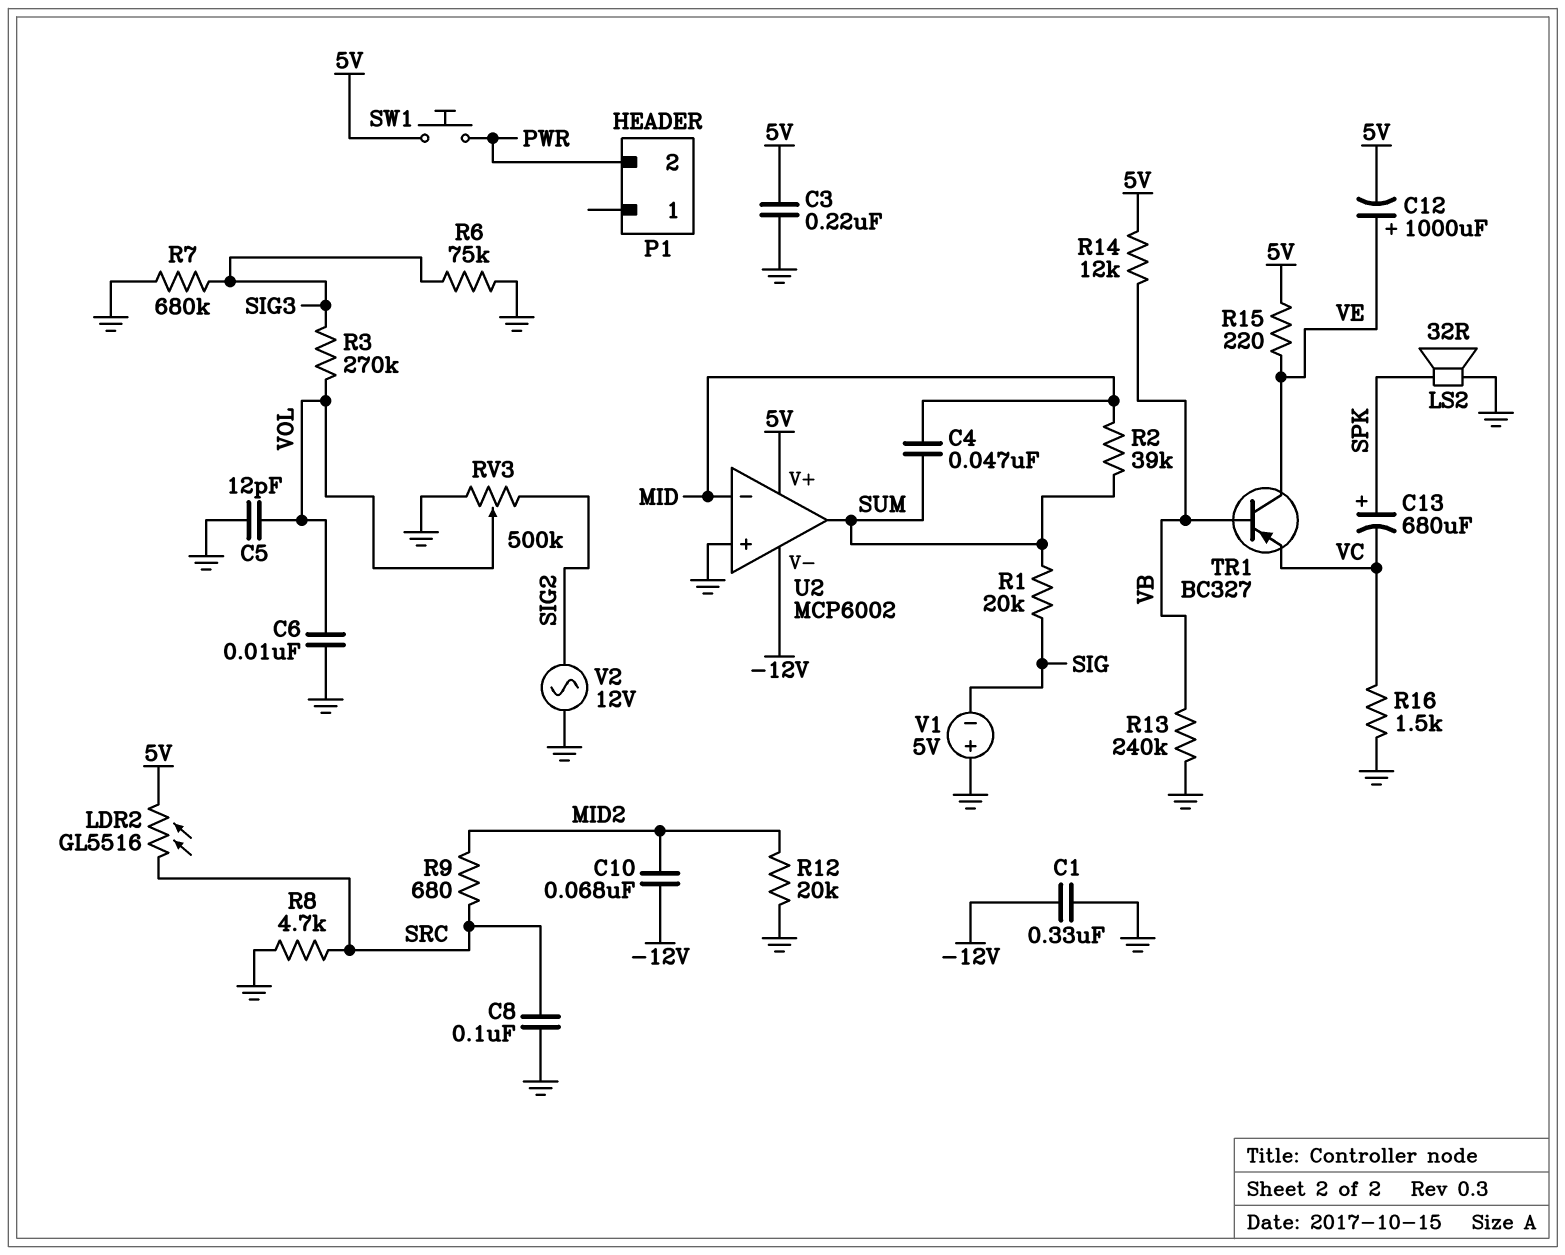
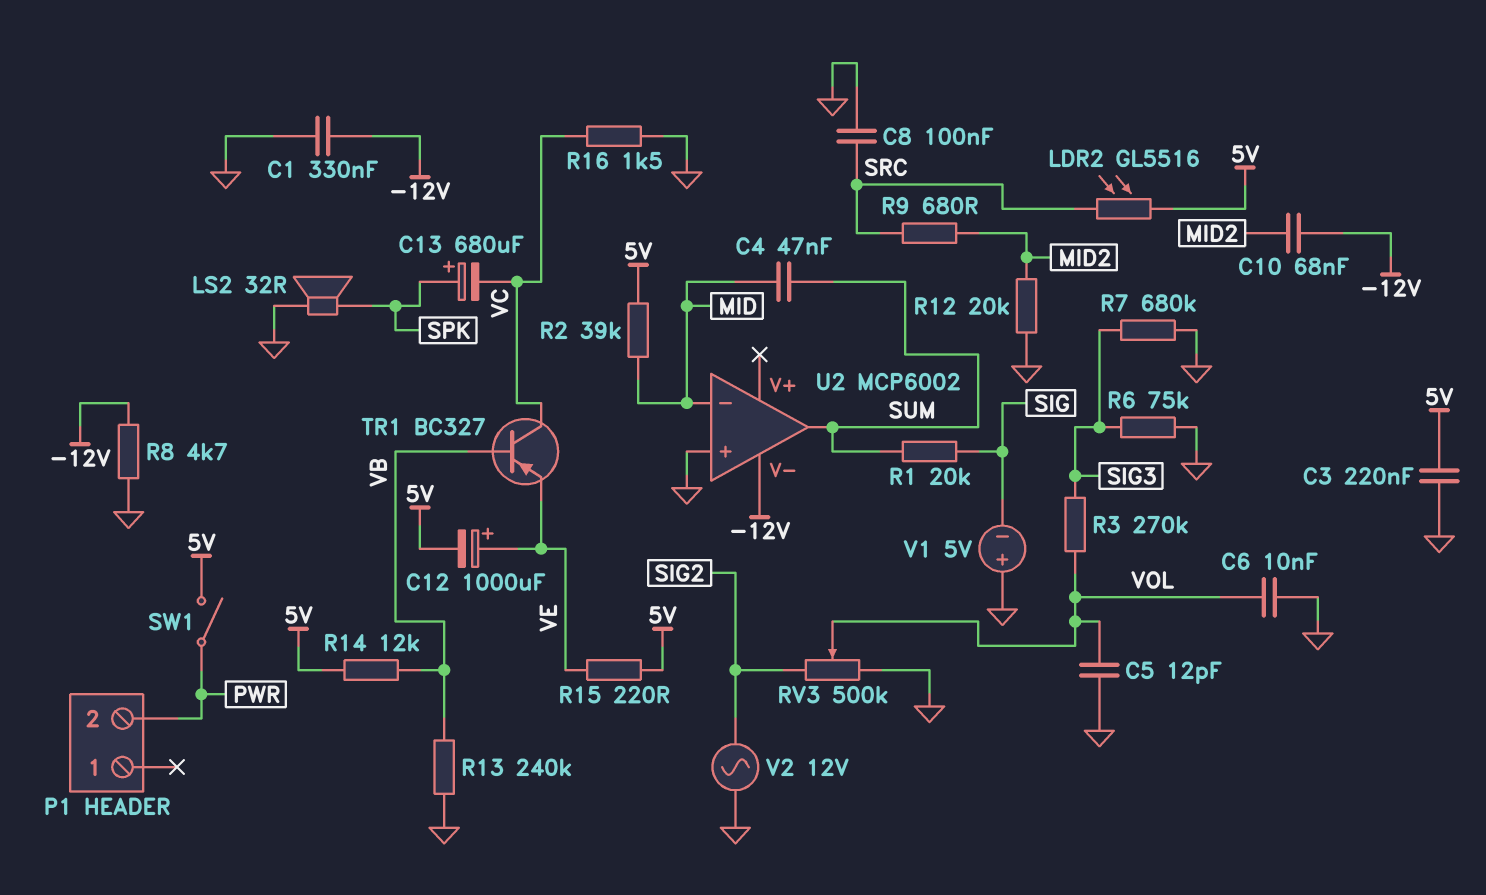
R2: 39k (MID, SUM) -> 39k (5V, MID)
R8: 4.7k (GND, SRC) -> 4.7k (-12V, GND)
SW1: button (5V, PWR) -> switch (5V, PWR)
TR1: PNP BC327 (B VB, C VE, E VC) -> PNP BC327 (B VB, C VC, E VE)
U2 pin V+: 5V -> none

